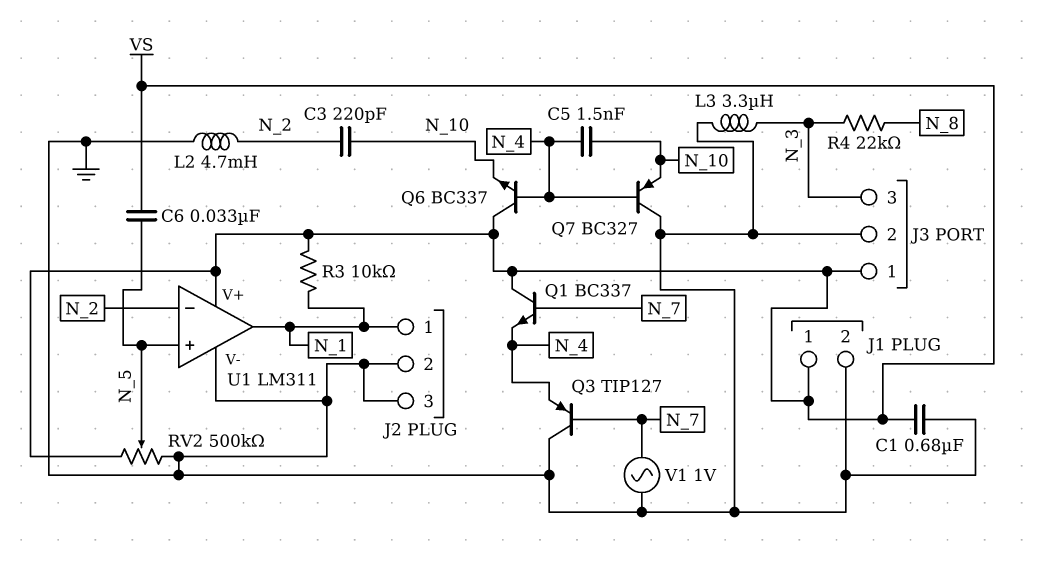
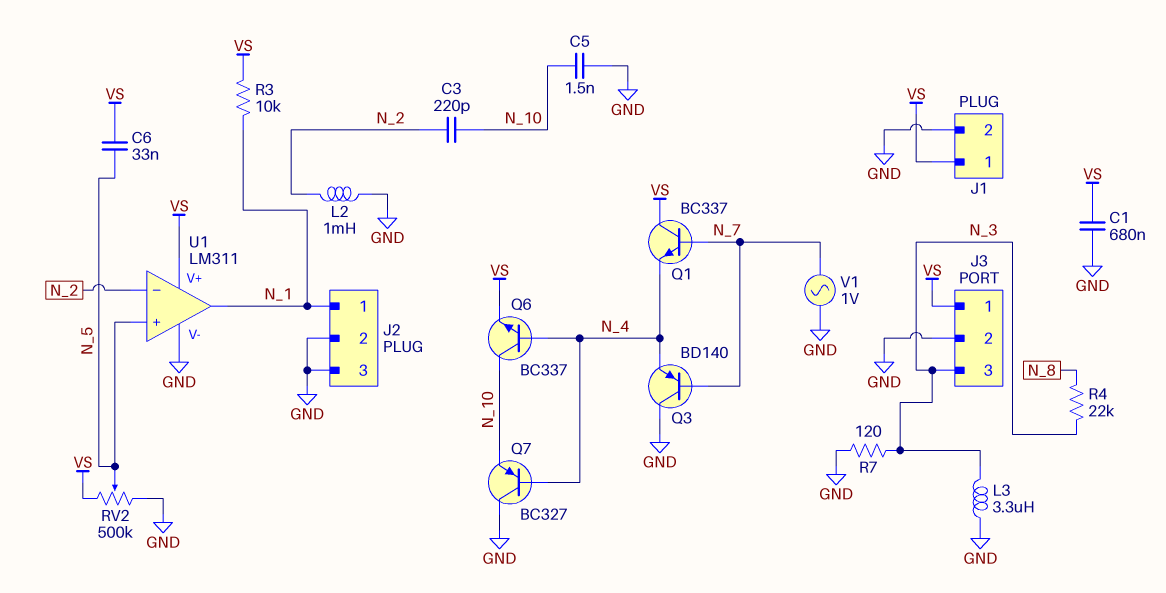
C5: 1.5nF (N_4, N_10) -> 1.5nF (GND, N_10)
L2: 4.7mH (GND, N_2) -> 1mH (GND, N_2)
Q3: PNP TIP127 (B N_7, C GND, E N_4) -> PNP BD140 (B N_7, C GND, E N_4)
Q6: NPN BC337 (B N_4, C VS, E N_10) -> NPN BC337 (B N_4, C N_10, E VS)
R7: none -> 120 (GND, N_3)

